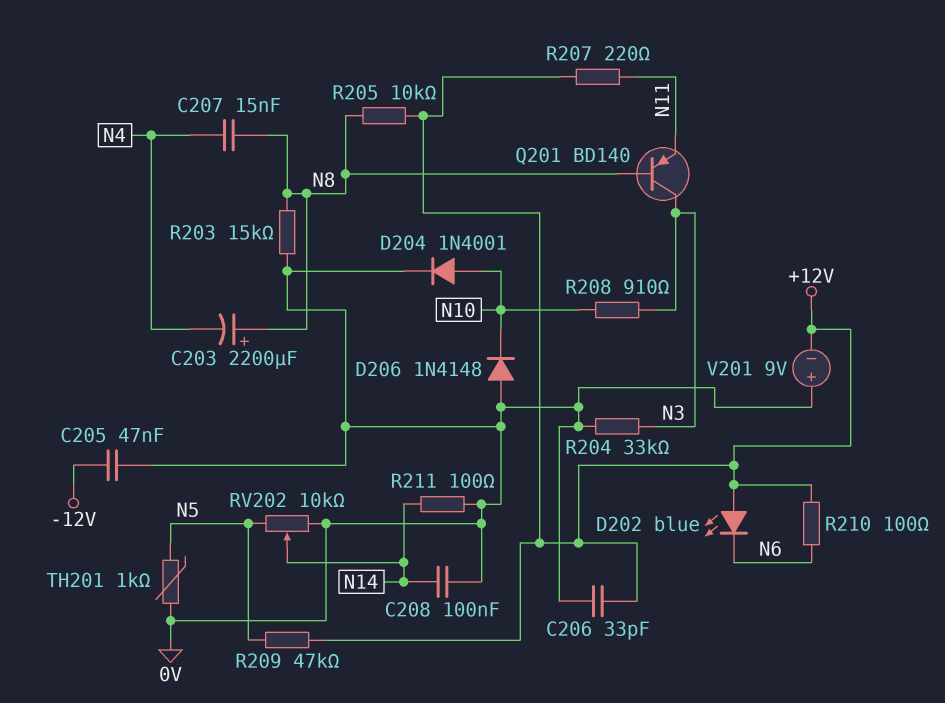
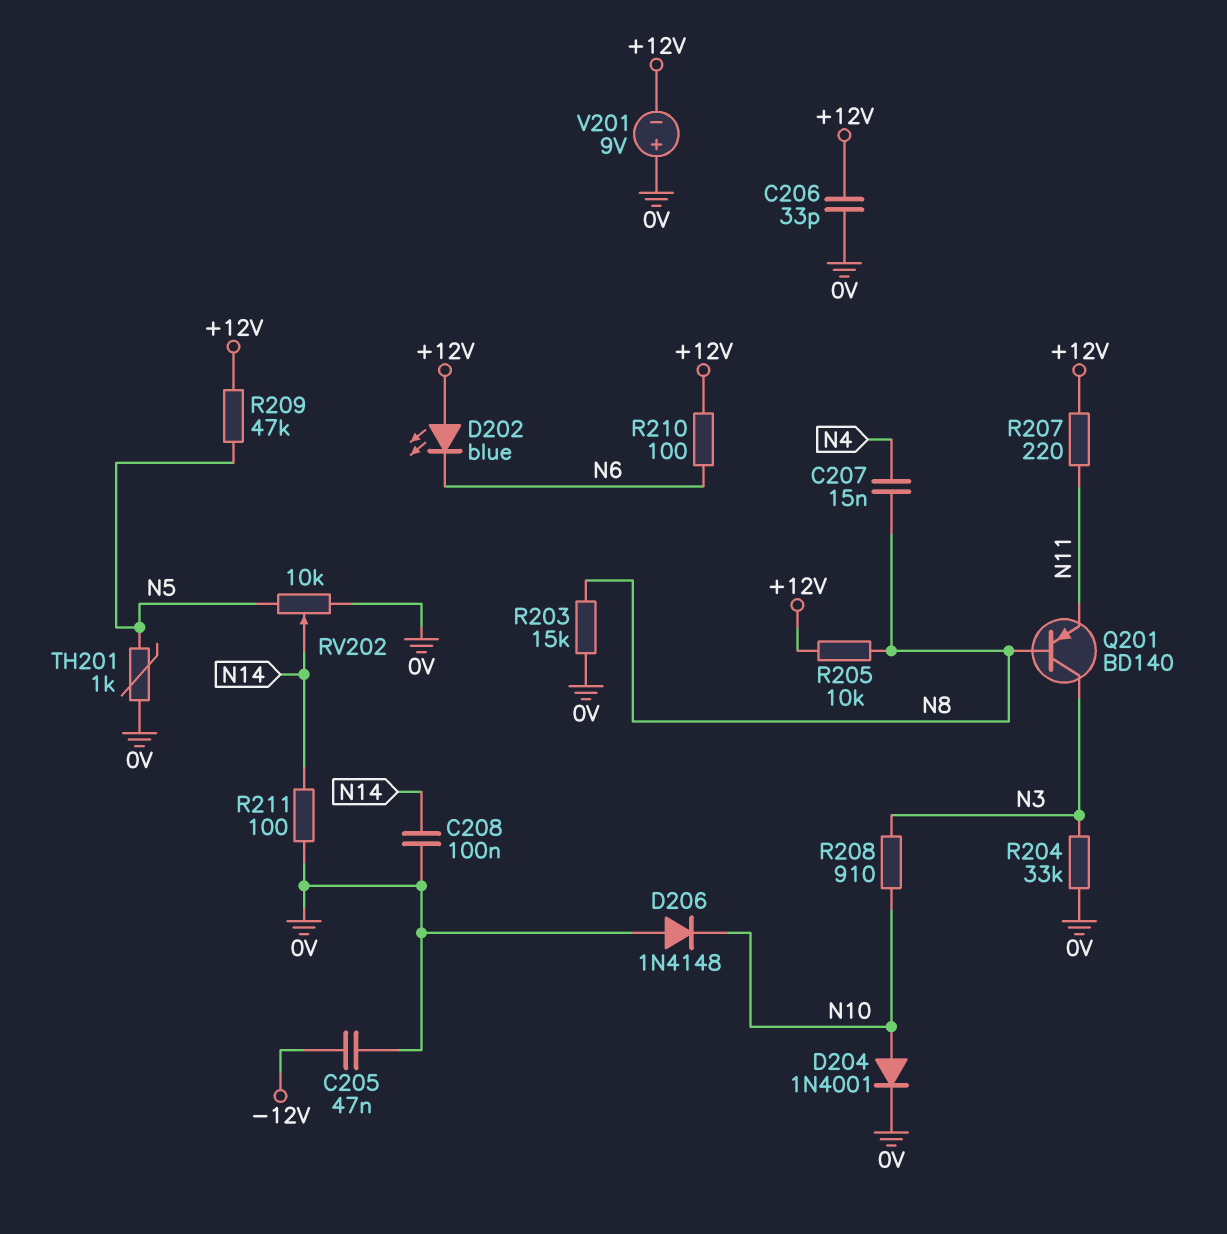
C203: 2200uF (plus N8, minus N4) -> none

